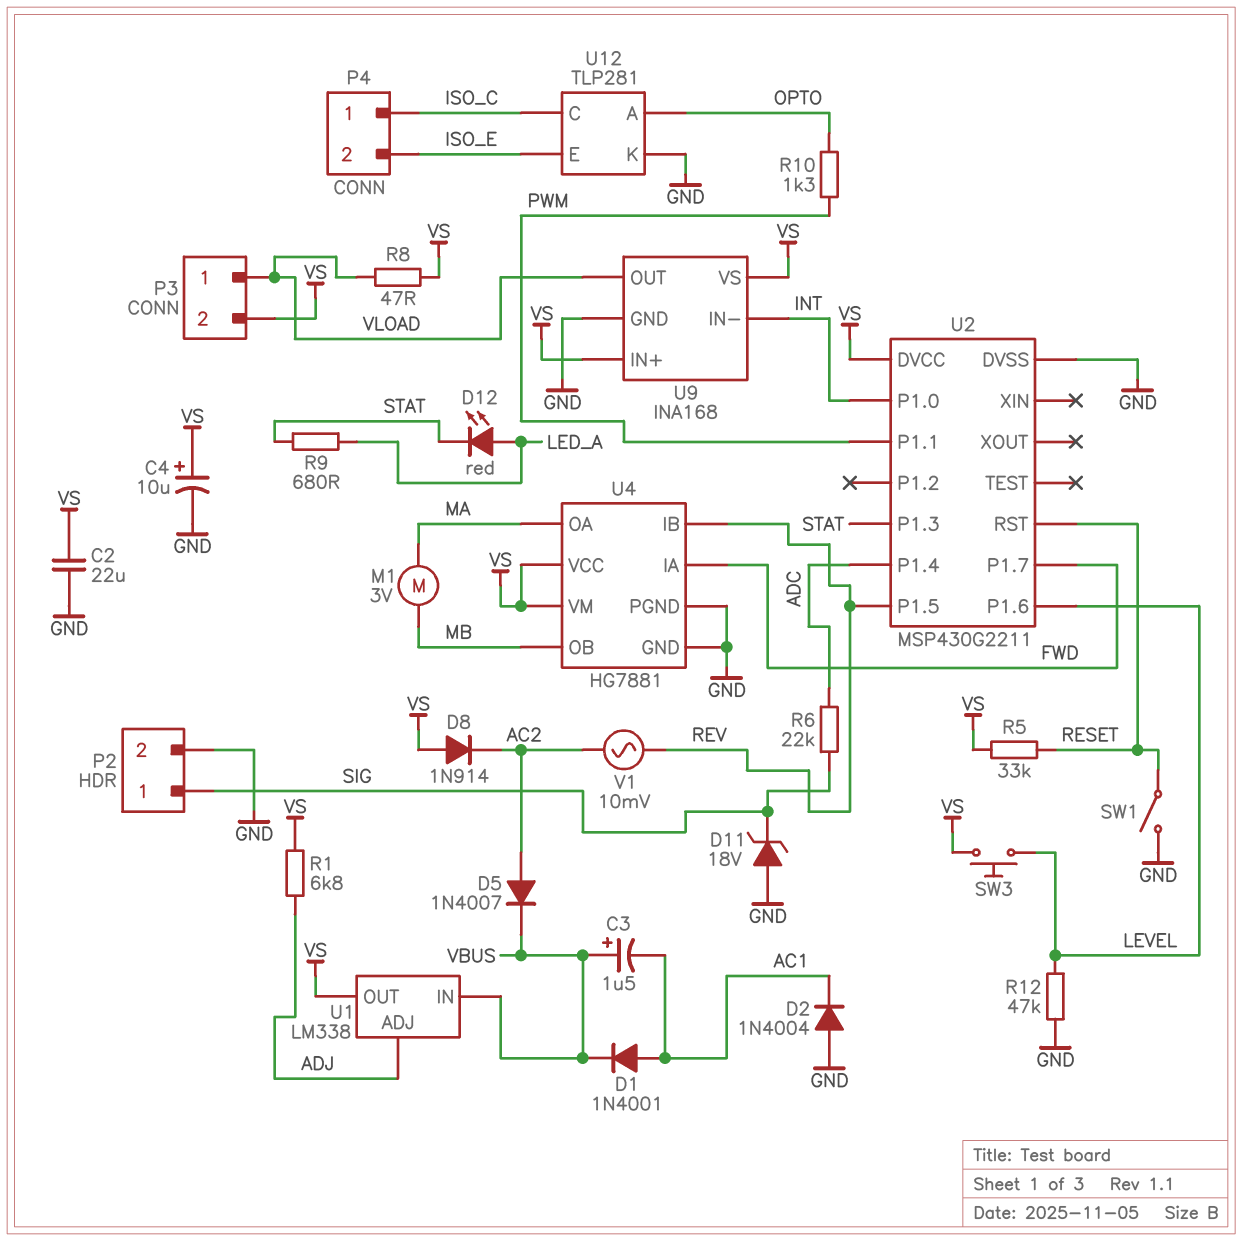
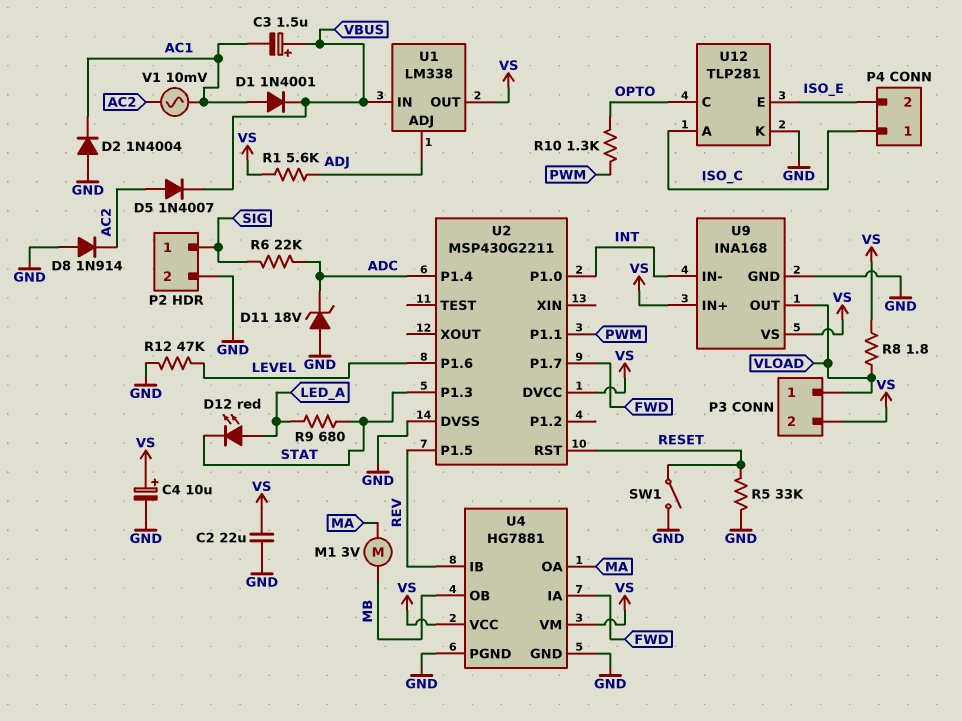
D8: diode 1N914 (A VS, K AC2) -> diode 1N914 (A GND, K AC2)
D11: zener 18V (A GND, K SIG) -> zener 18V (A GND, K ADC)
R1: 6.8k (ADJ, VS) -> 5.6k (ADJ, VS)
R5: 33k (RESET, VS) -> 33k (GND, RESET)
R8: 47 (VLOAD, VS) -> 1.8 (VLOAD, VS)
SW3: button (LEVEL, VS) -> none
U12 pin A: OPTO -> ISO_C
U12 pin C: ISO_C -> OPTO
V1: AC 10mV (AC2, REV) -> AC 10mV (AC1, AC2)

